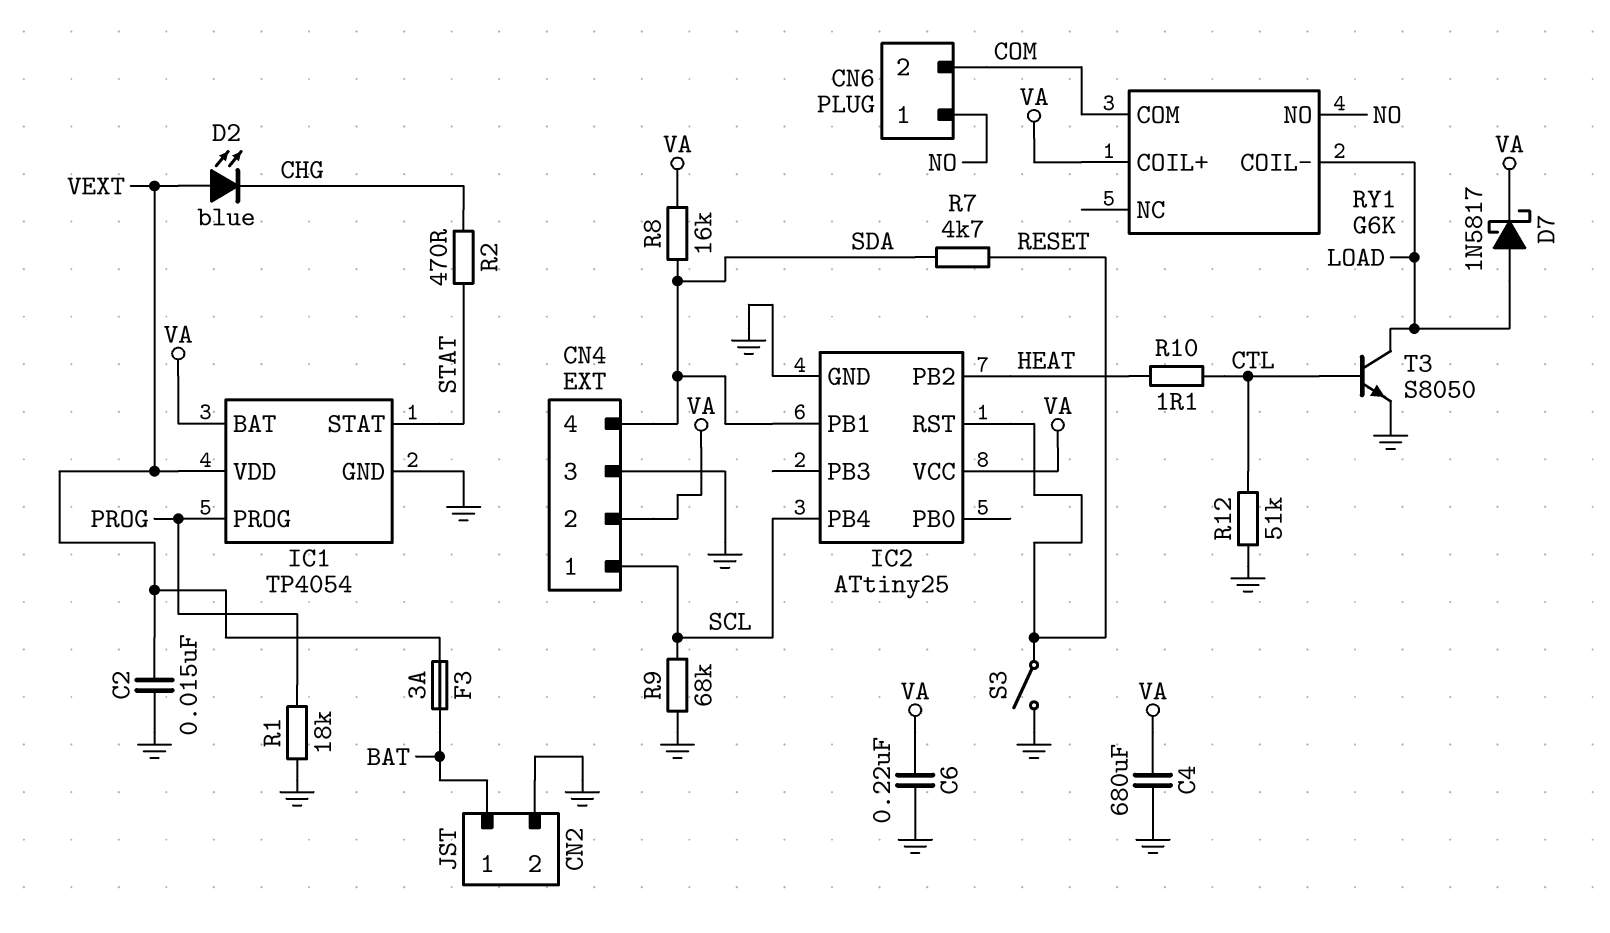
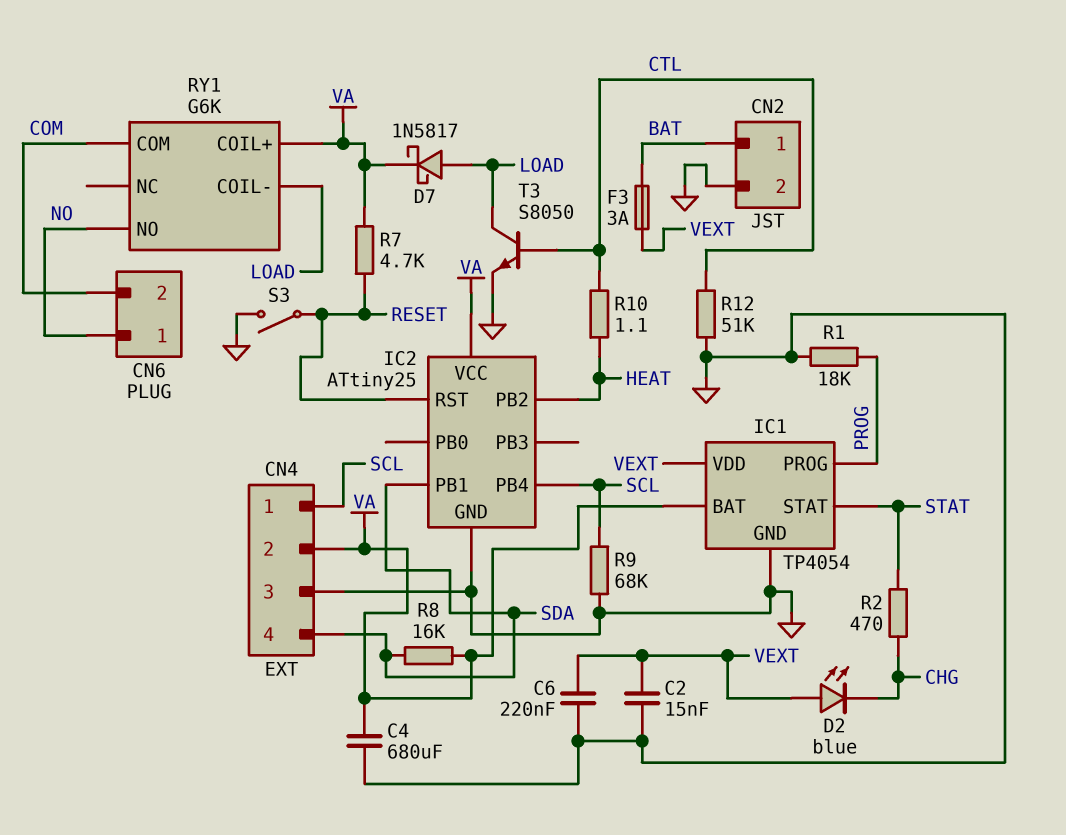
C6: 220nF (GND, VA) -> 220nF (GND, VEXT)
R7: 4.7k (RESET, SDA) -> 4.7k (RESET, VA)

